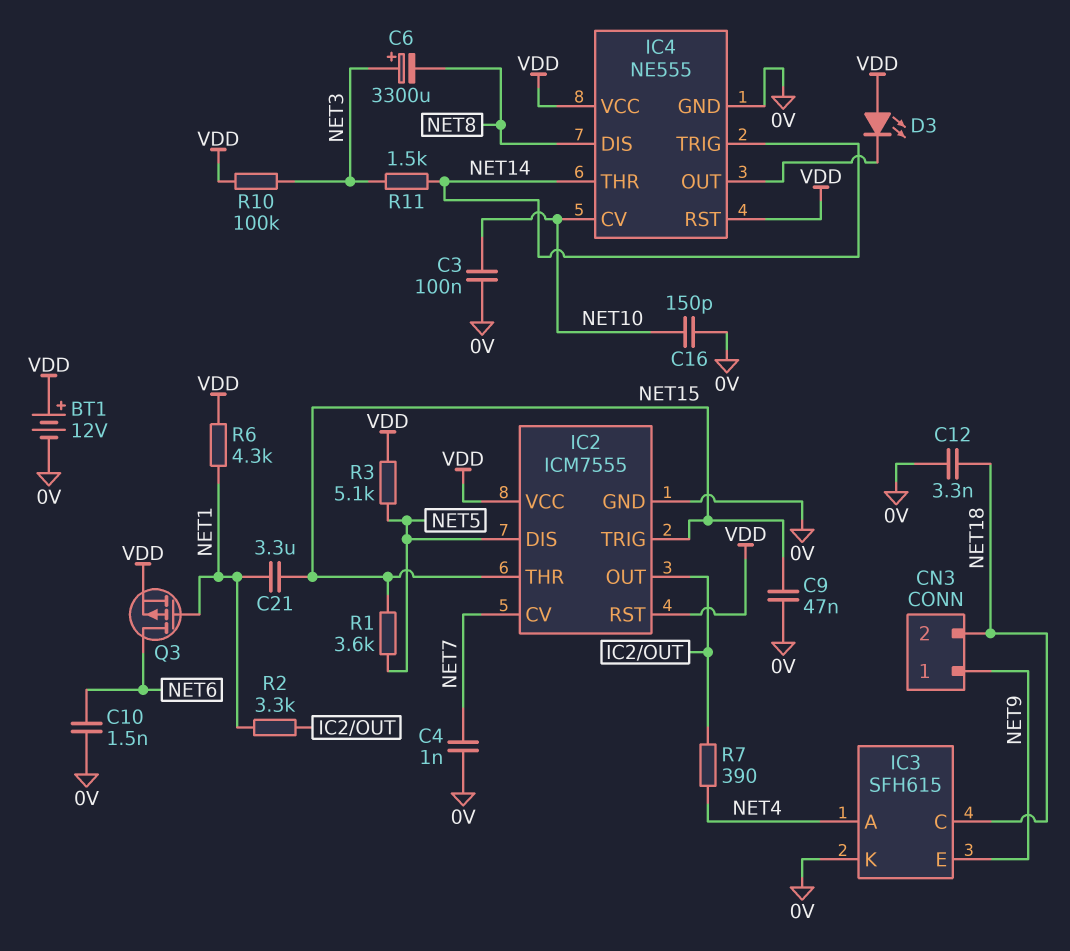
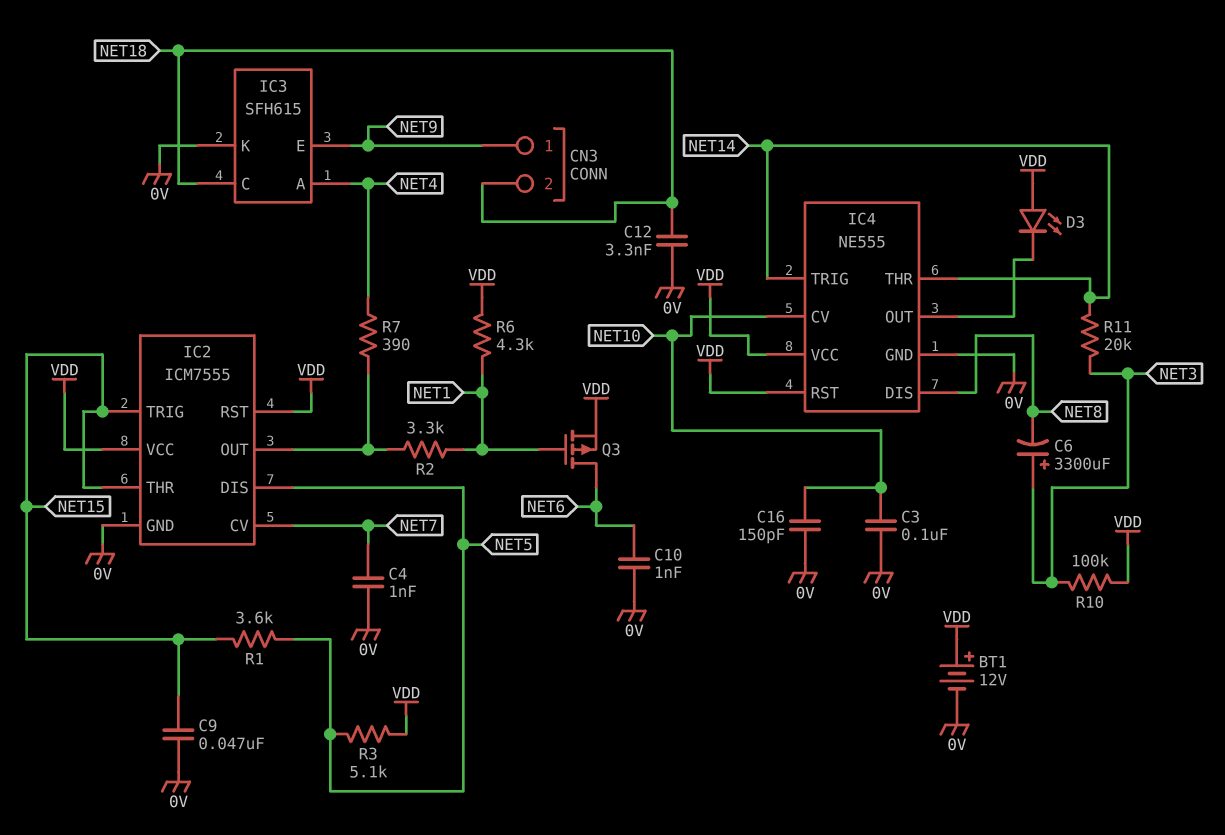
C10: 1.5nF (0V, NET6) -> 1nF (0V, NET6)
C21: 3.3uF (NET1, NET15) -> none
R11: 1.5k (NET3, NET14) -> 20k (NET3, NET14)

